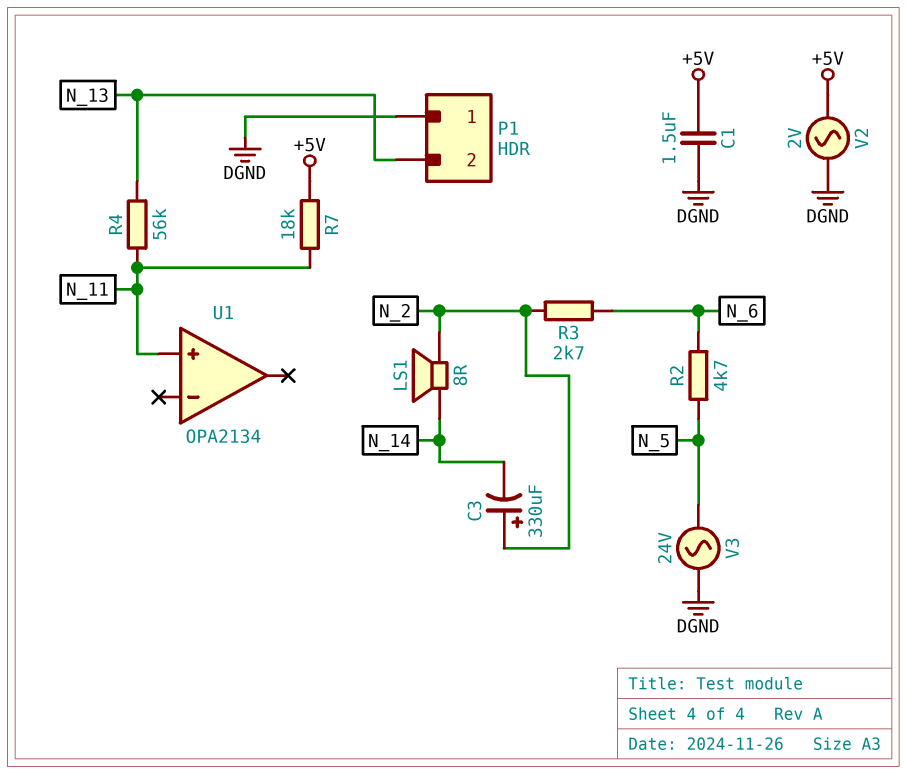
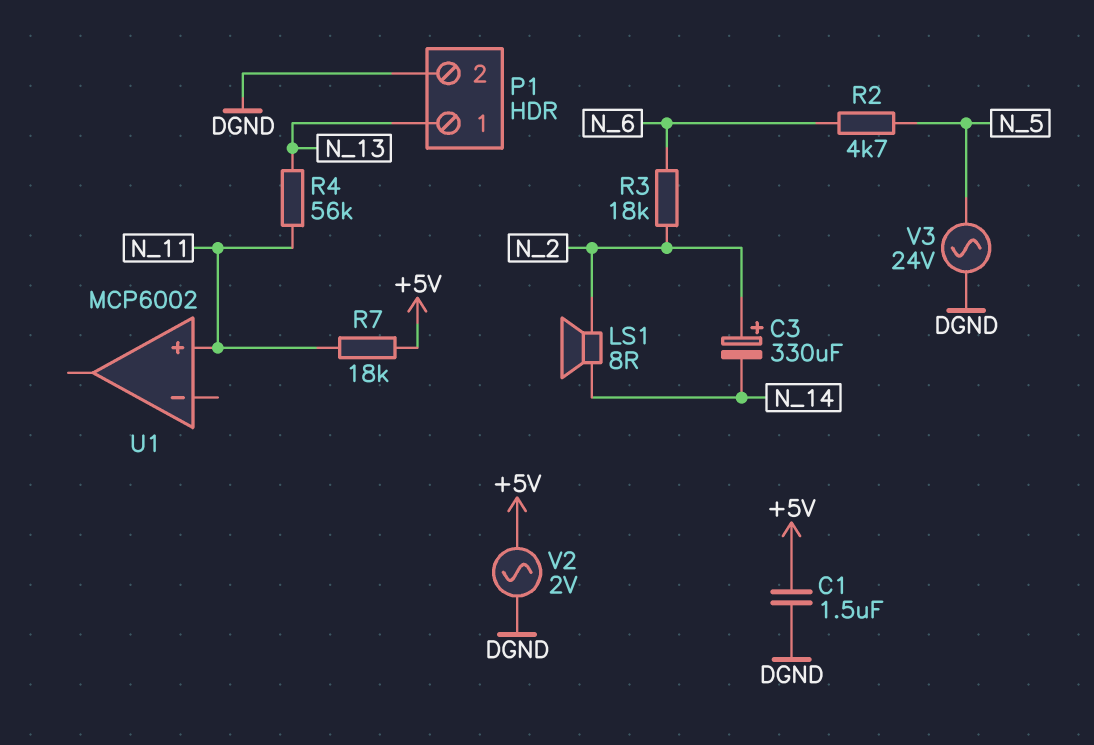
P1 pin 1: DGND -> N_13
P1 pin 2: N_13 -> DGND
R3: 2.7k (N_2, N_6) -> 18k (N_2, N_6)
U1: OPA2134 -> MCP6002

